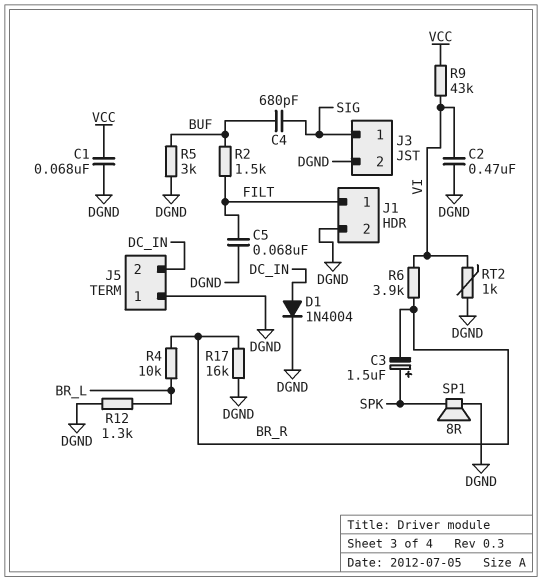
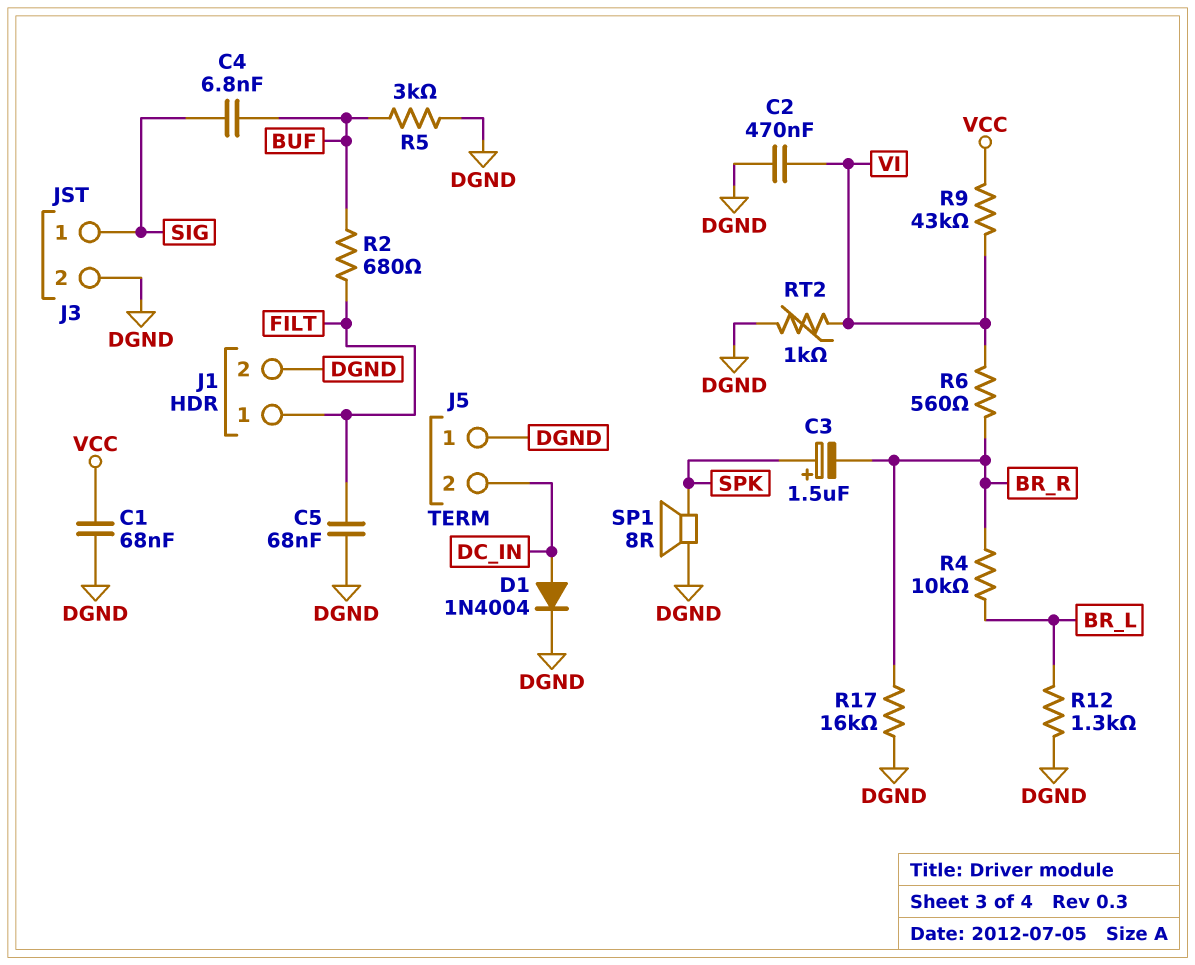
C4: 680pF (BUF, SIG) -> 6.8nF (BUF, SIG)
R2: 1.5k (BUF, FILT) -> 680 (BUF, FILT)
R6: 3.9k (BR_R, VI) -> 560 (BR_R, VI)

